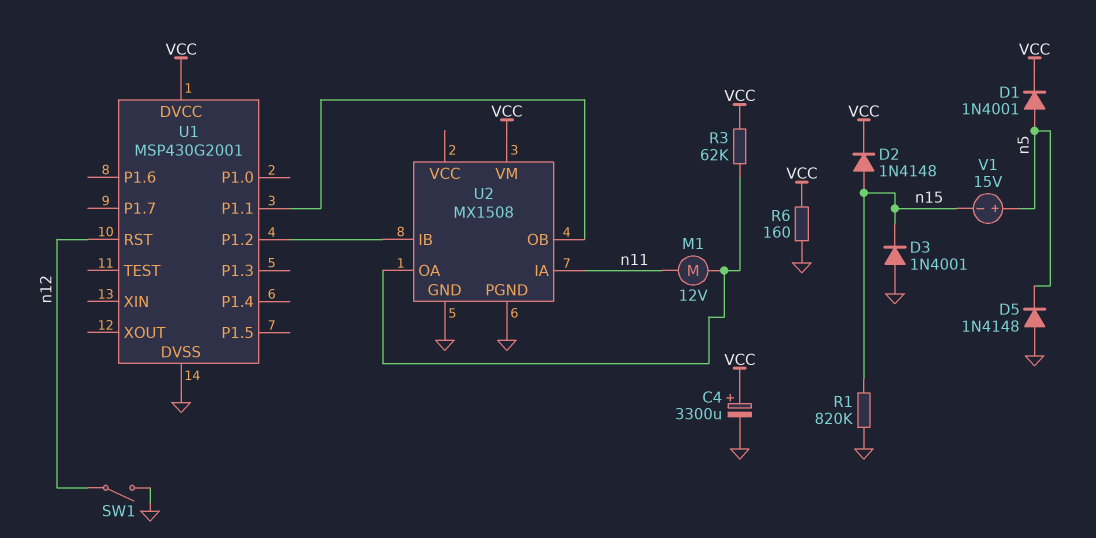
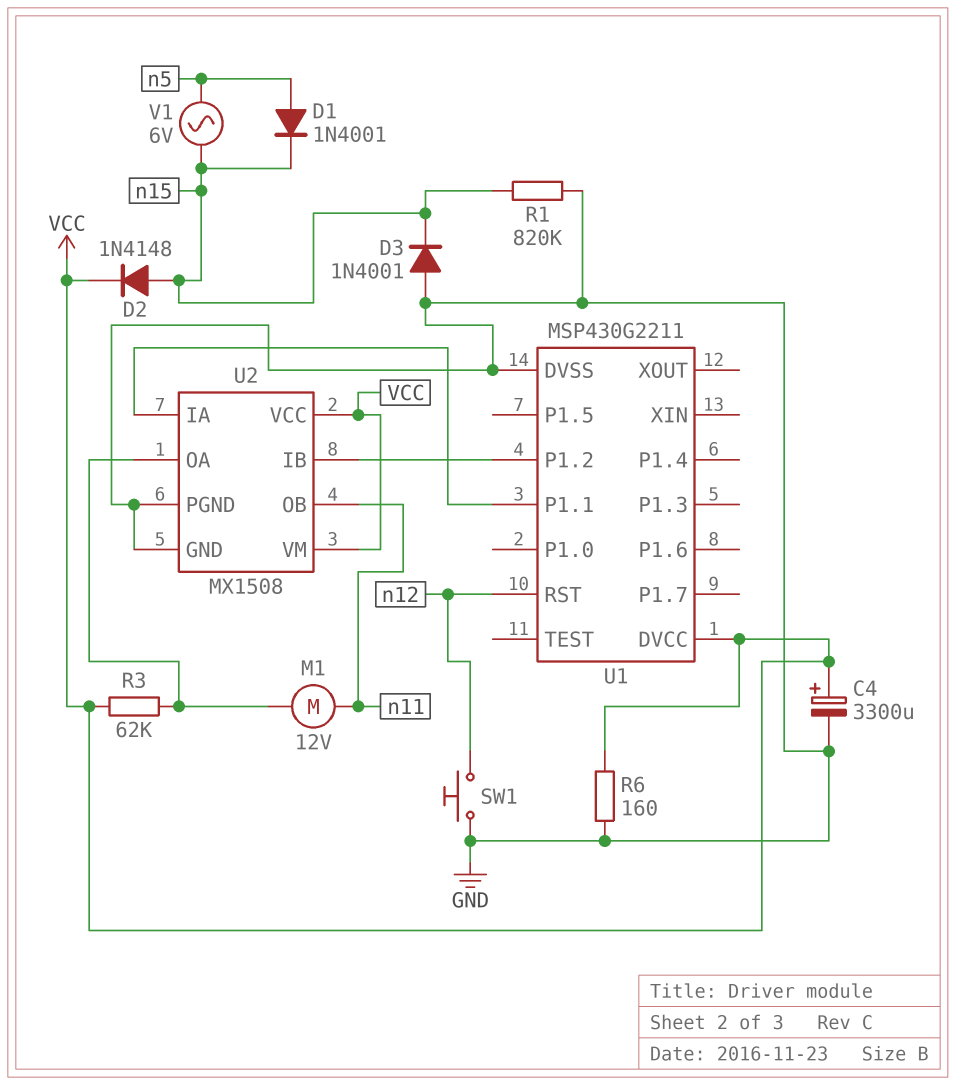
D1: diode 1N4001 (A n5, K VCC) -> diode 1N4001 (A n5, K n15)
D5: diode 1N4148 (A GND, K n5) -> none
SW1: switch (GND, n12) -> button (GND, n12)
U1: MSP430G2001 -> MSP430G2211
U2 pin IA: n11 -> U1/P1.1
U2 pin OB: U1/P1.1 -> n11
U2 pin VCC: none -> VCC
V1: 15V (plus n5, minus n15) -> AC 6V (n5, n15)

